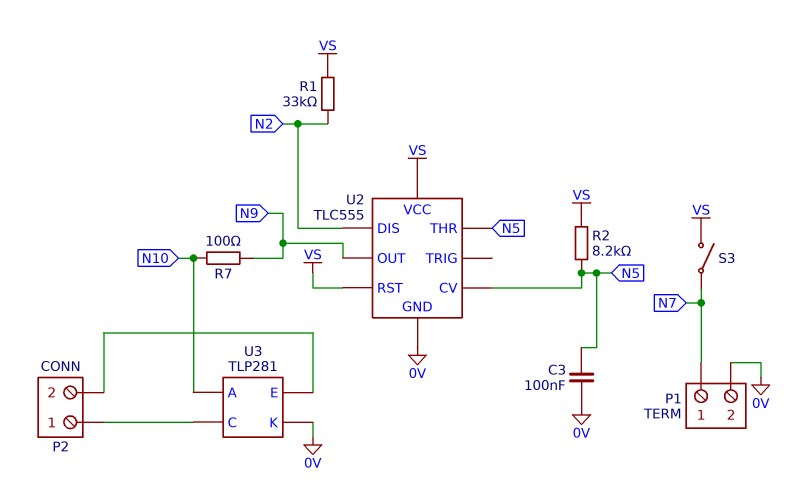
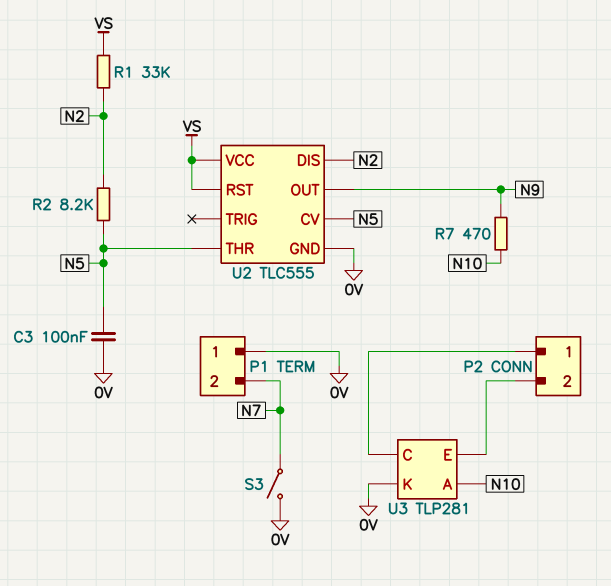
P1 pin 1: N7 -> 0V
P1 pin 2: 0V -> N7
R2: 8.2k (N5, VS) -> 8.2k (N2, N5)
R7: 100 (N9, N10) -> 470 (N9, N10)
S3: switch (N7, VS) -> switch (0V, N7)

